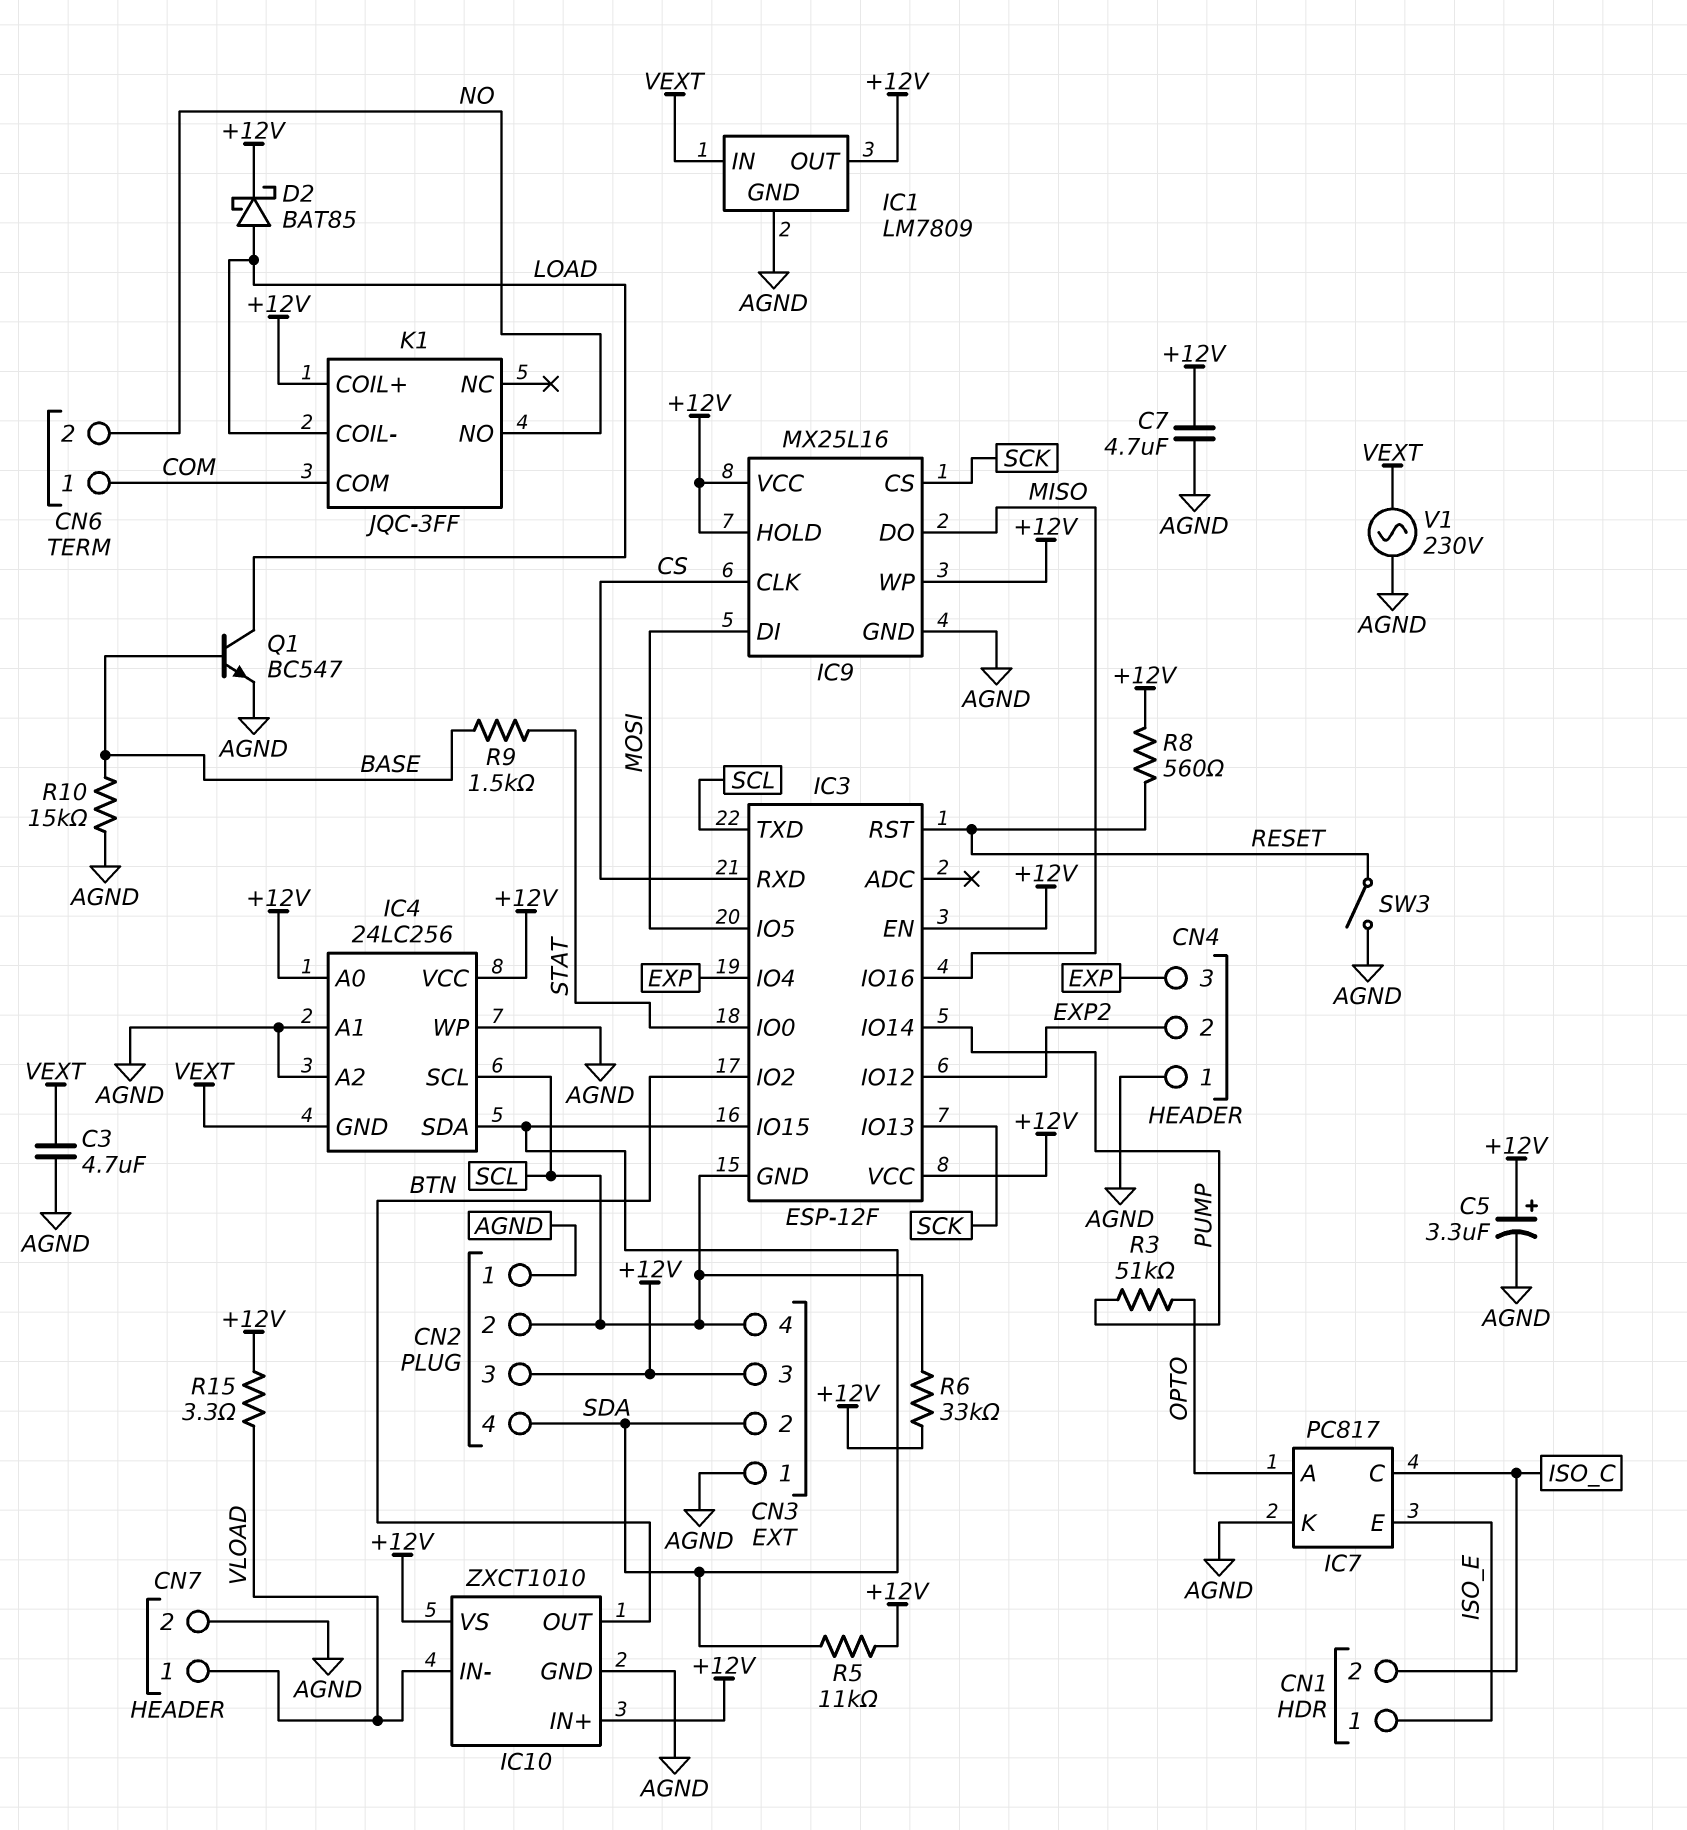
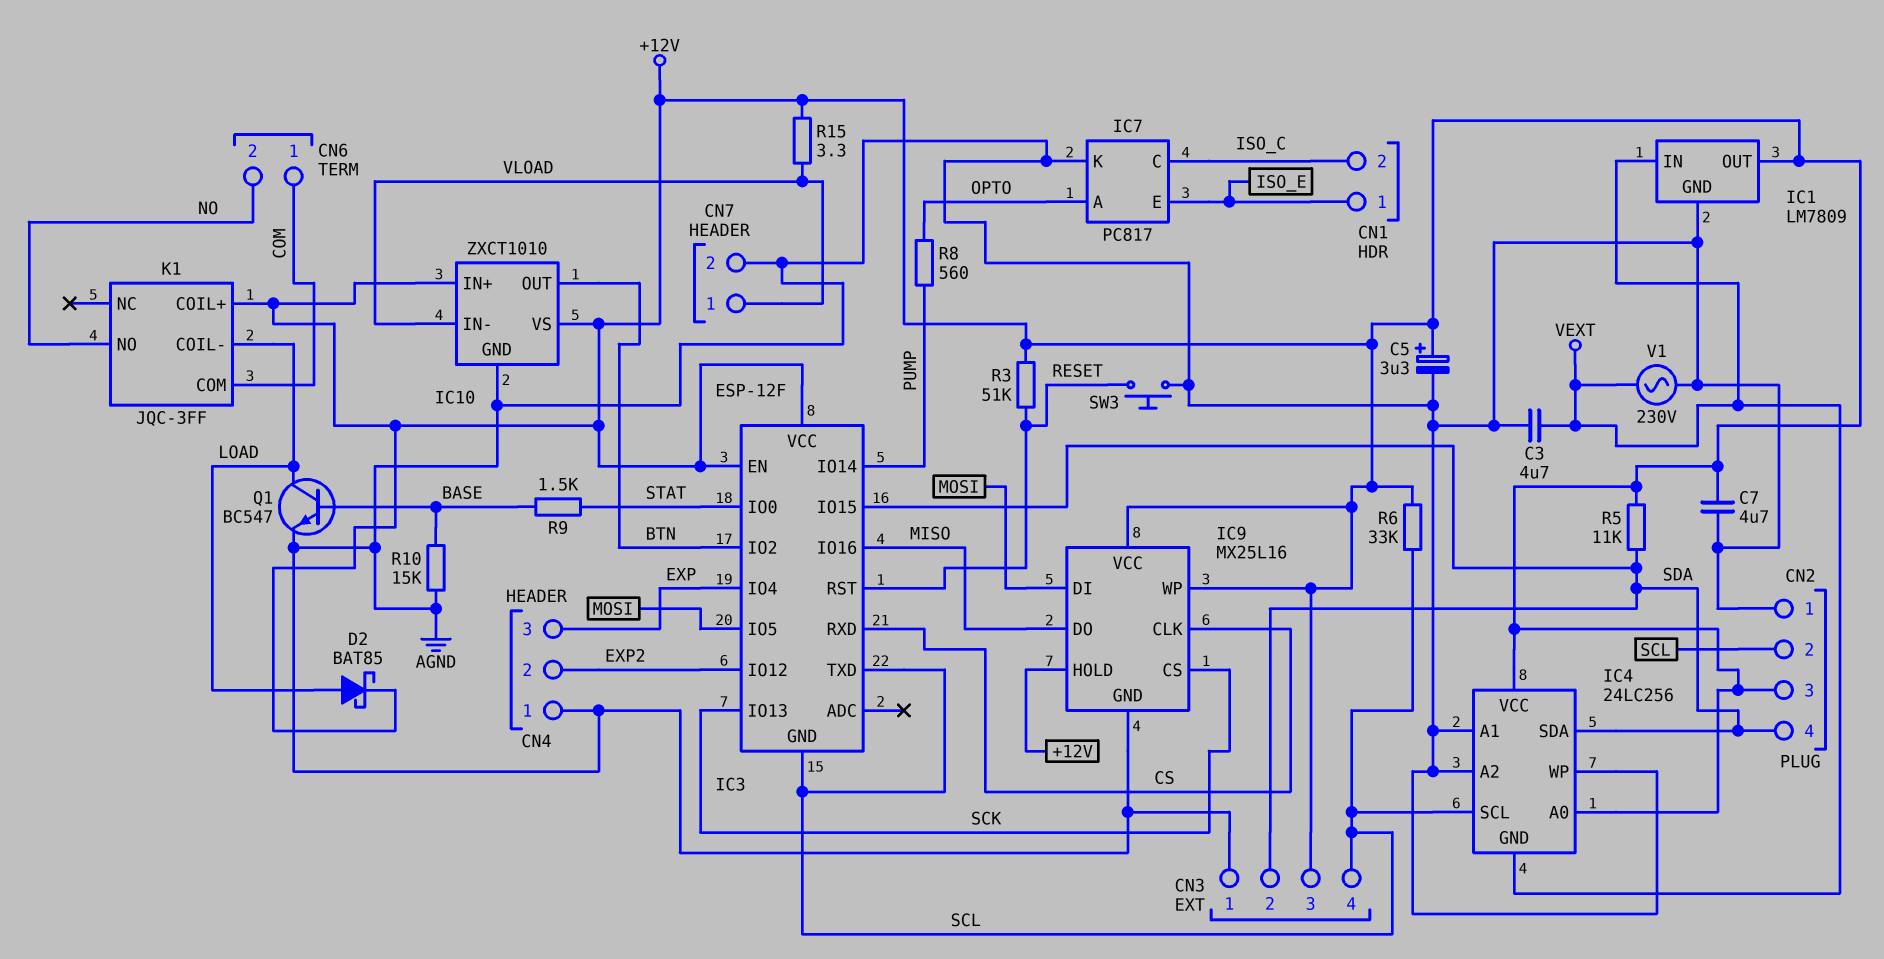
R3: 51k (OPTO, PUMP) -> 51k (+12V, RESET)
R8: 560 (+12V, RESET) -> 560 (OPTO, PUMP)
SW3: switch (AGND, RESET) -> button (AGND, RESET)

